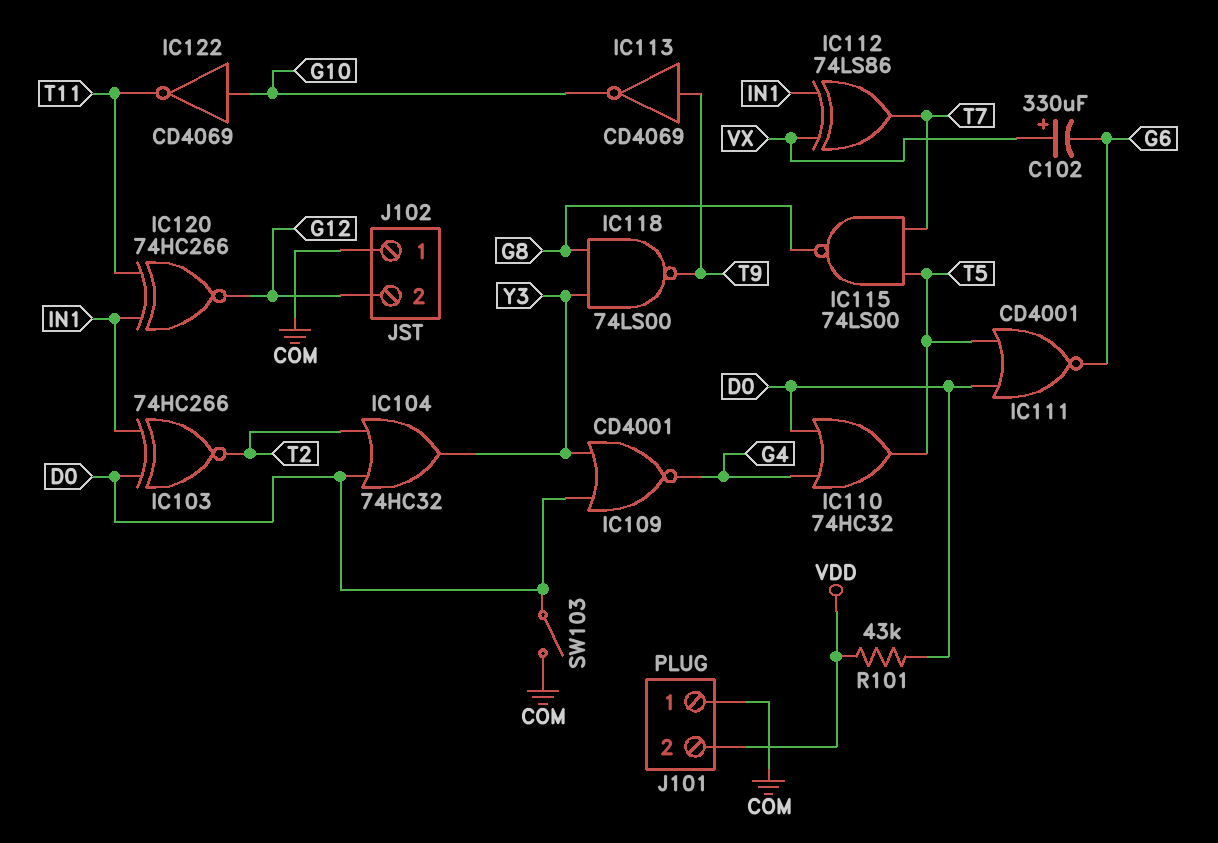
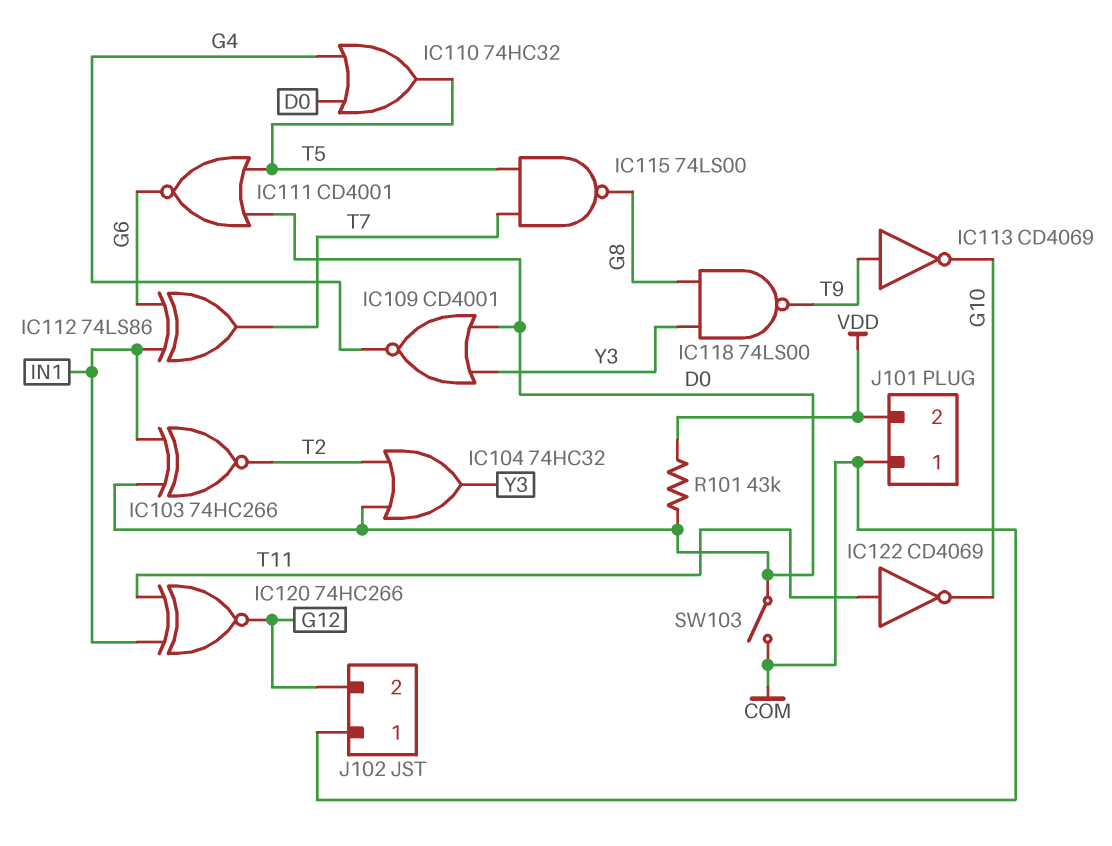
C102: 330uF (plus VX, minus G6) -> none
IC112: XOR 74LS86 (in IN1, in VX, out T7) -> XOR 74LS86 (in G6, in IN1, out T7)
IC122: NOT CD4069 (in G10, out T11) -> NOT CD4069 (in T11, out G10)

